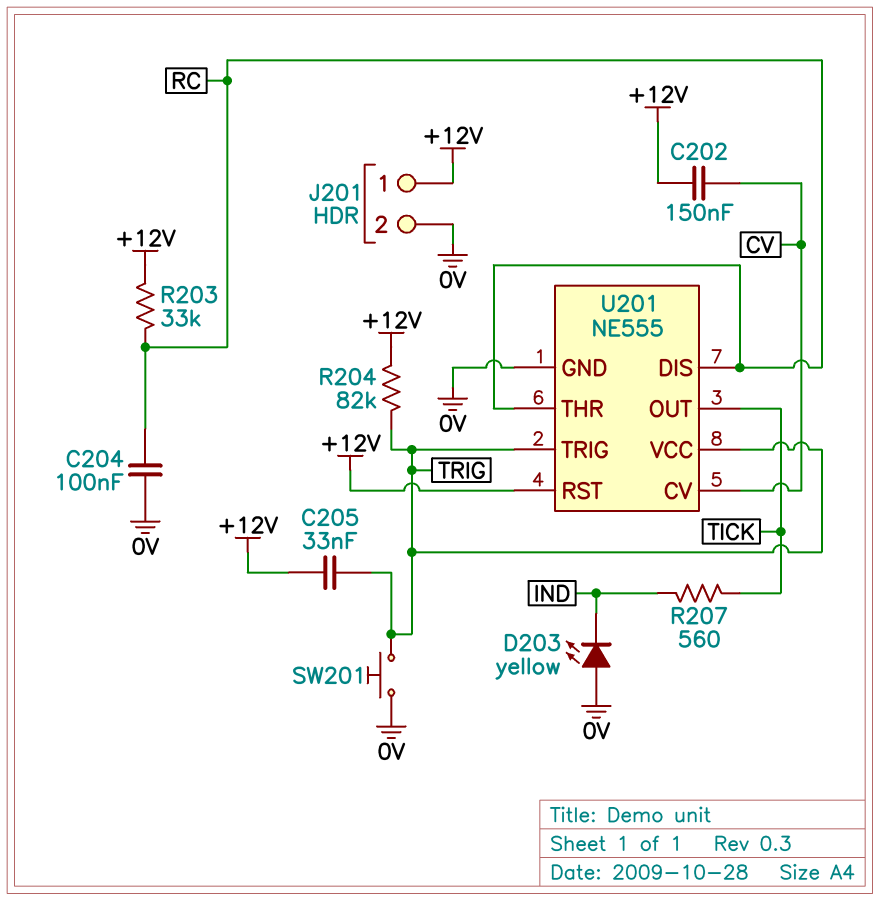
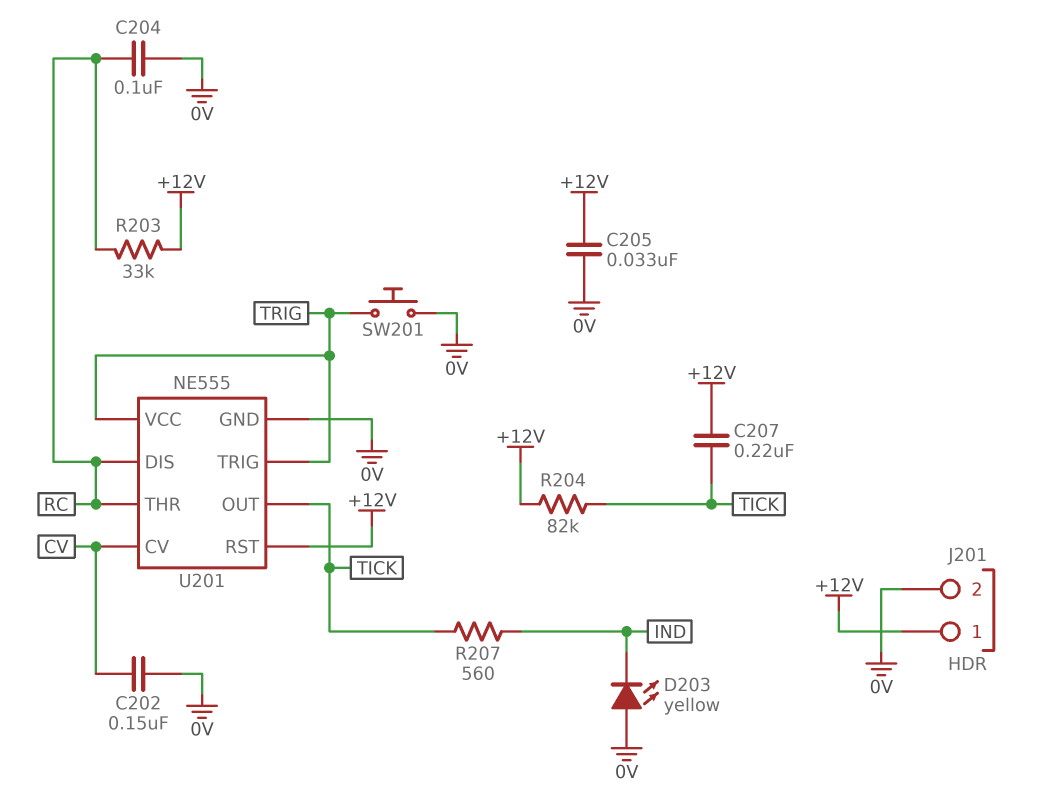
C202: 150nF (+12V, CV) -> 150nF (0V, CV)
C205: 33nF (+12V, TRIG) -> 33nF (+12V, 0V)
C207: none -> 220nF (+12V, TICK)
R204: 82k (+12V, TRIG) -> 82k (+12V, TICK)

